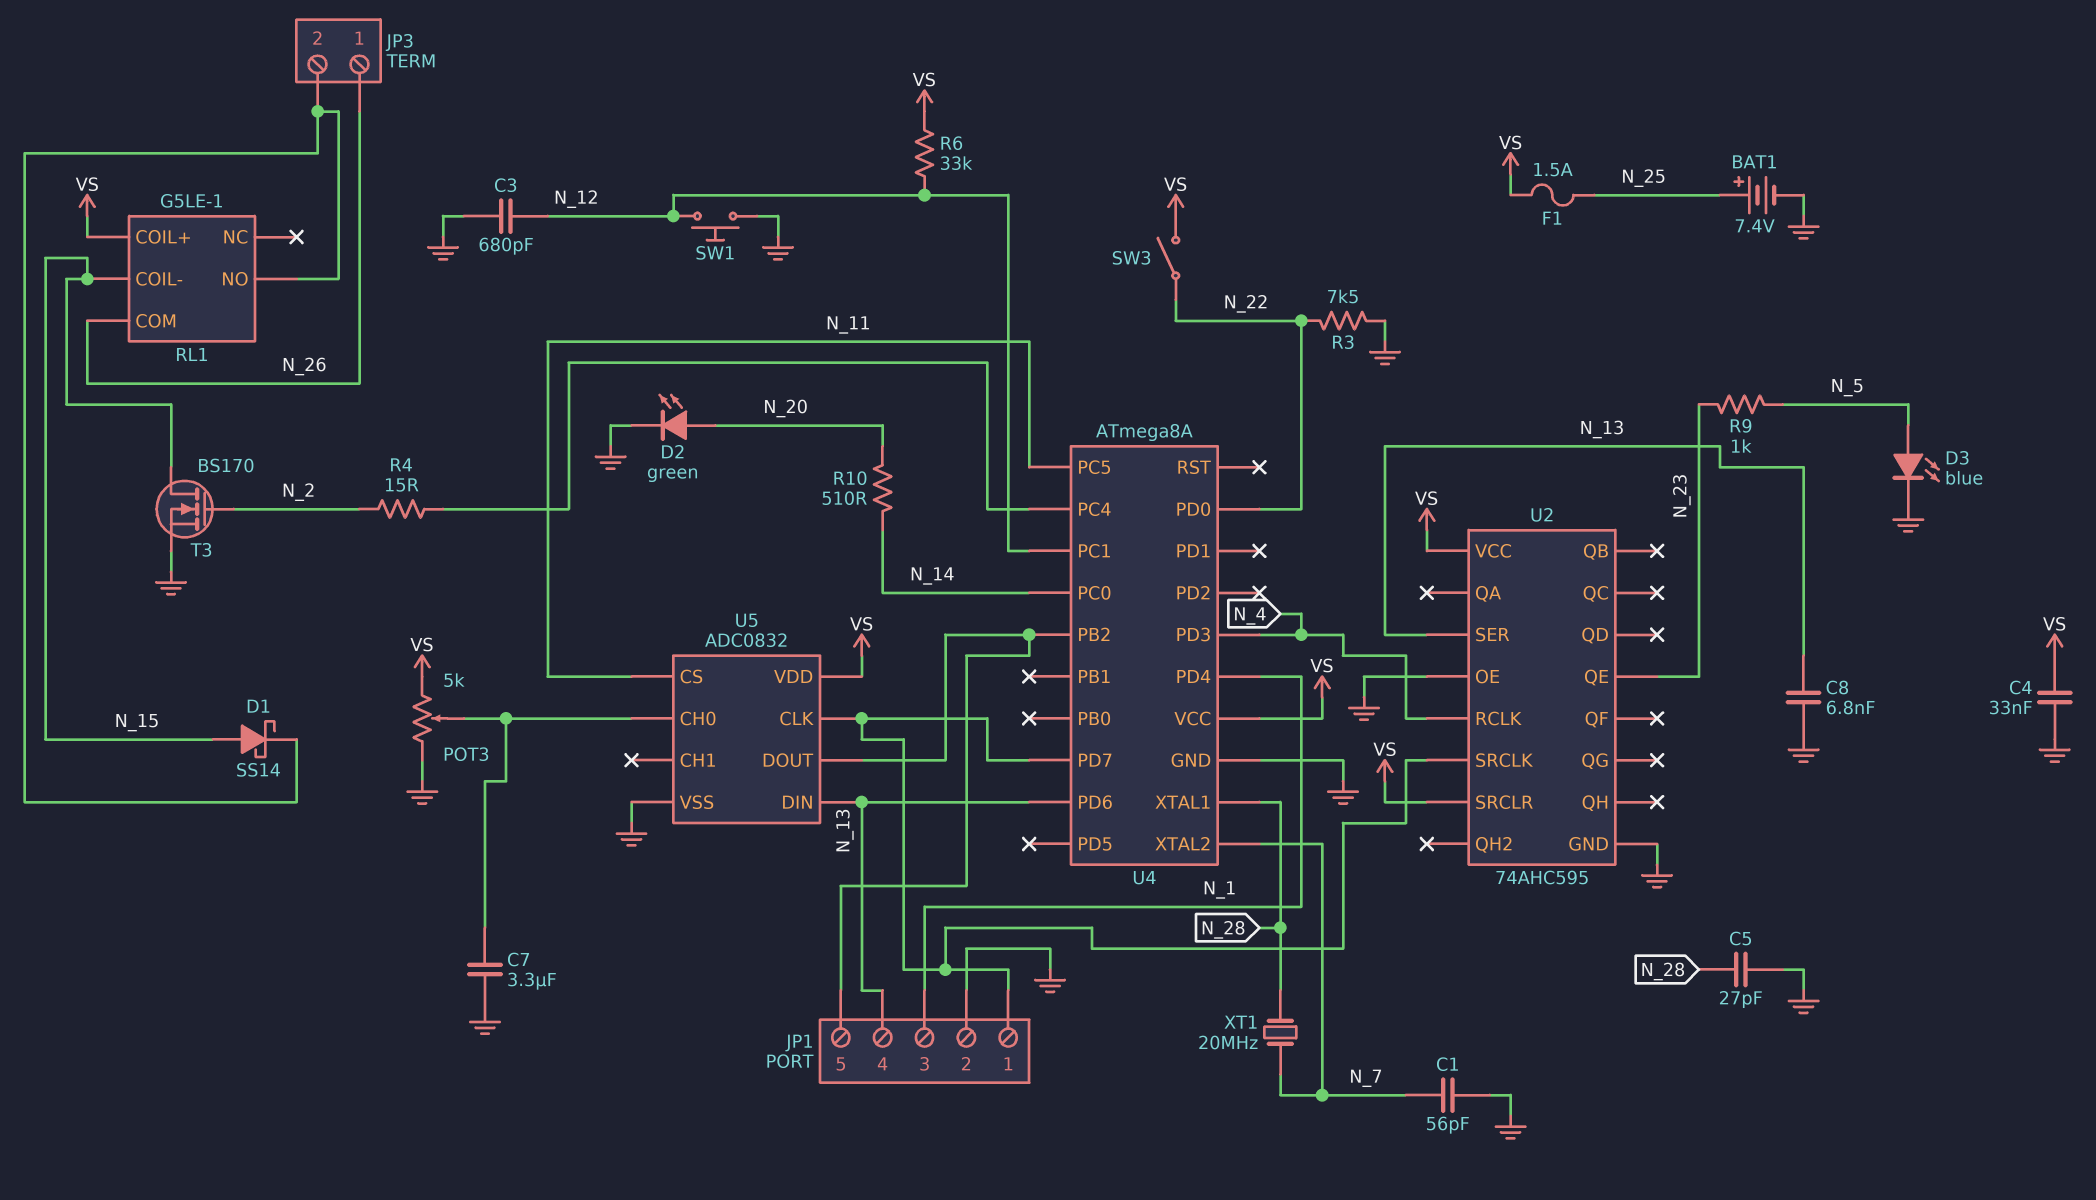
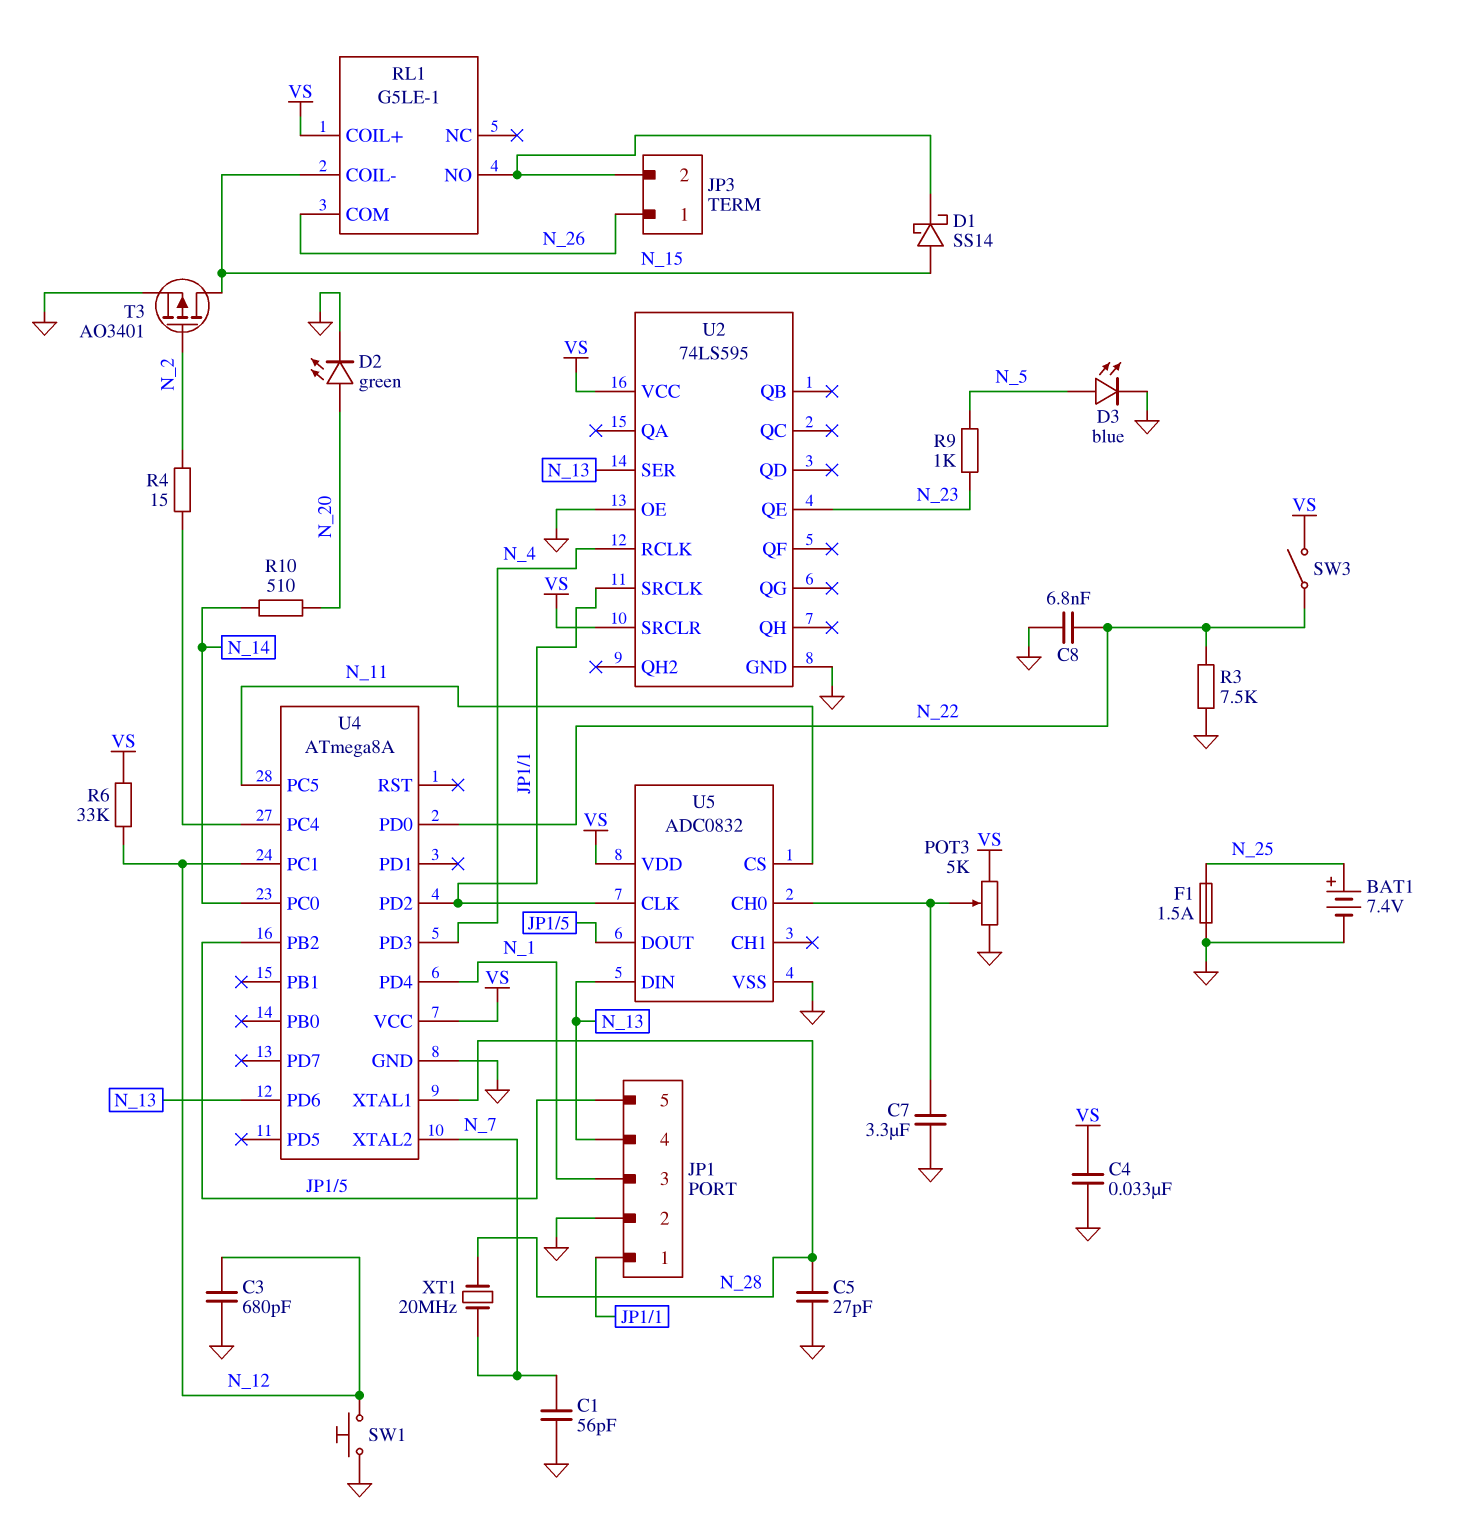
C8: 6.8nF (GND, N_13) -> 6.8nF (GND, N_22)
F1: 1.5A (N_25, VS) -> 1.5A (GND, N_25)
T3: NMOS BS170 (G N_2, D N_15, S GND) -> PMOS AO3401 (G N_2, D N_15, S GND)
U2: 74AHC595 -> 74LS595
U4 pin PD2: none -> JP1/1
U4 pin PD7: JP1/1 -> none

